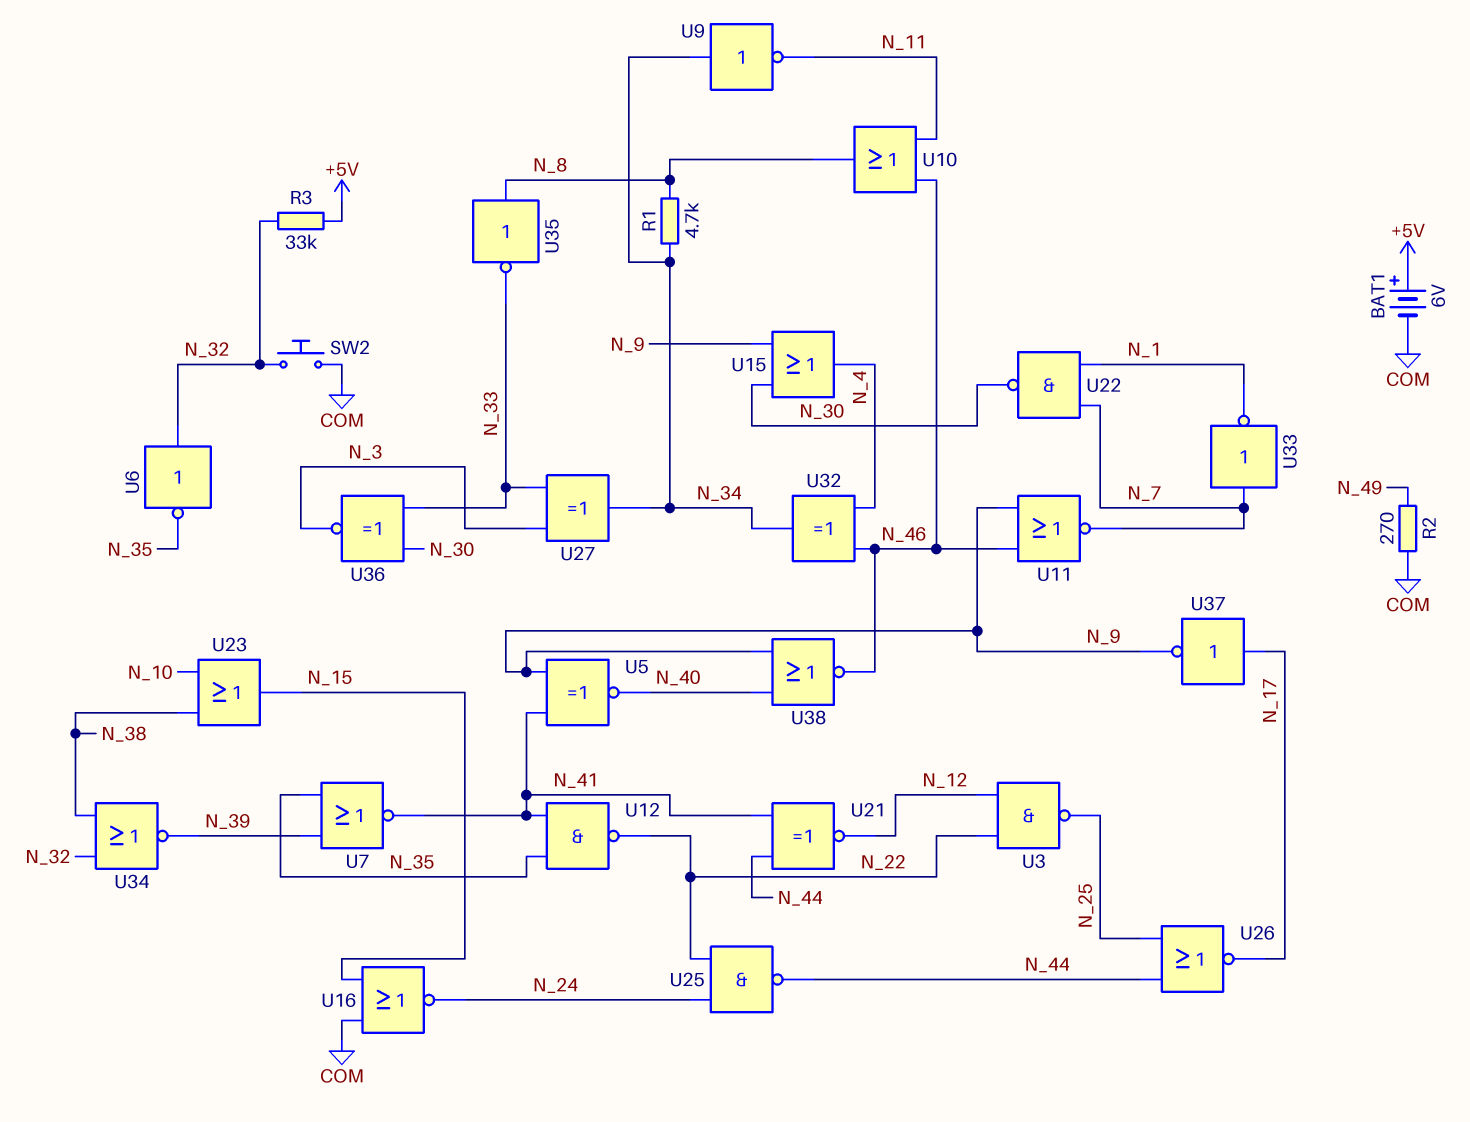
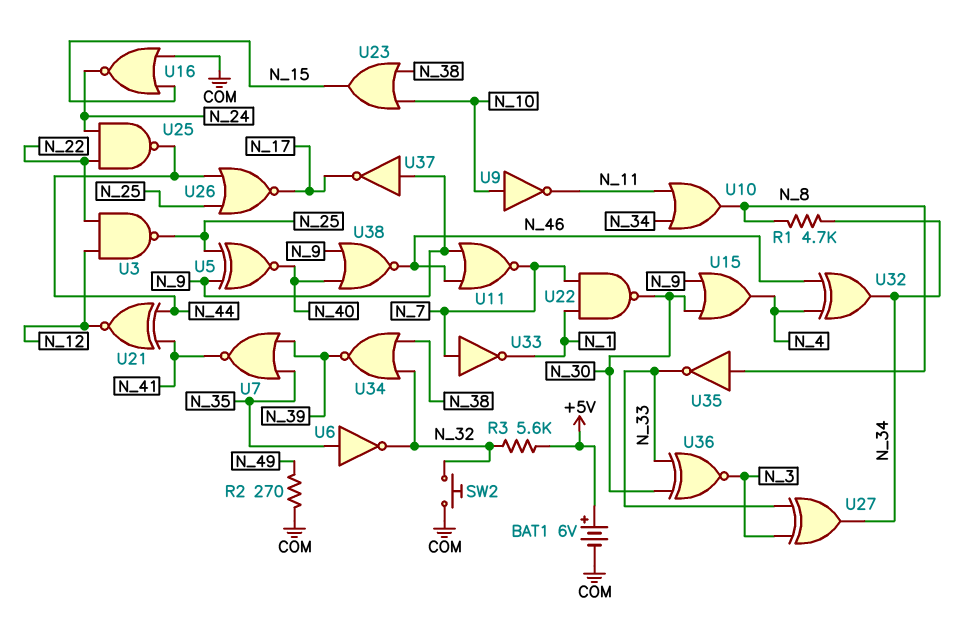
R3: 33k (+5V, N_32) -> 5.6k (+5V, N_32)
U5: XNOR (in N_9, in N_41, out N_40) -> XNOR (in N_9, in N_25, out N_40)
U6: NOT (in N_32, out N_35) -> NOT (in N_35, out N_32)
U9: NOT (in N_34, out N_11) -> NOT (in N_10, out N_11)
U10: OR (in N_11, in N_46, out N_8) -> OR (in N_11, in N_34, out N_8)
U12: NAND (in N_35, in N_41, out N_22) -> none
U37: NOT (in N_17, out N_9) -> NOT (in N_9, out N_17)

